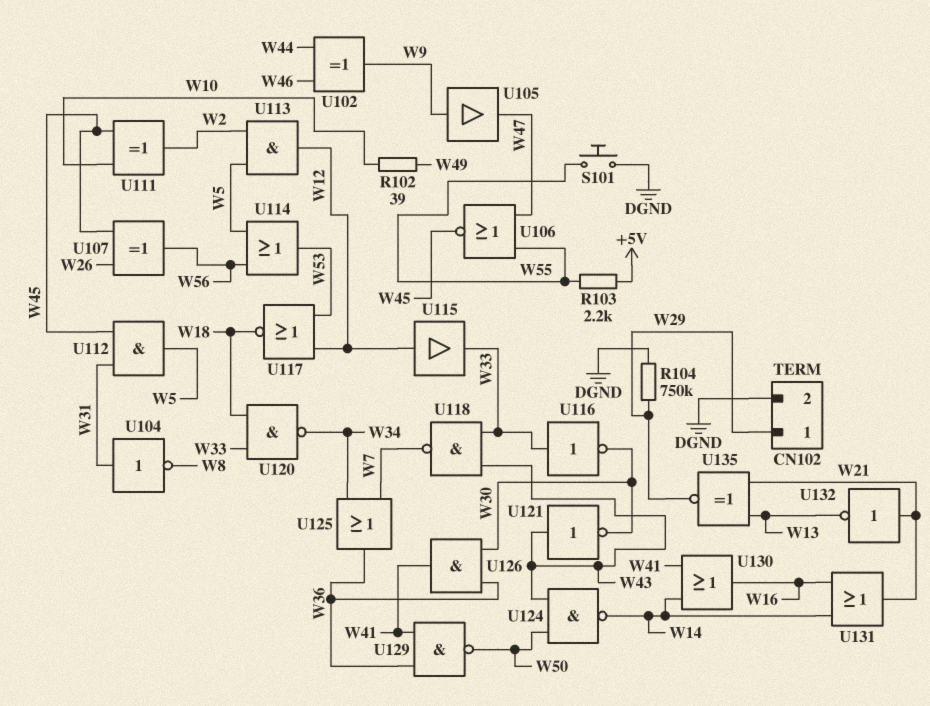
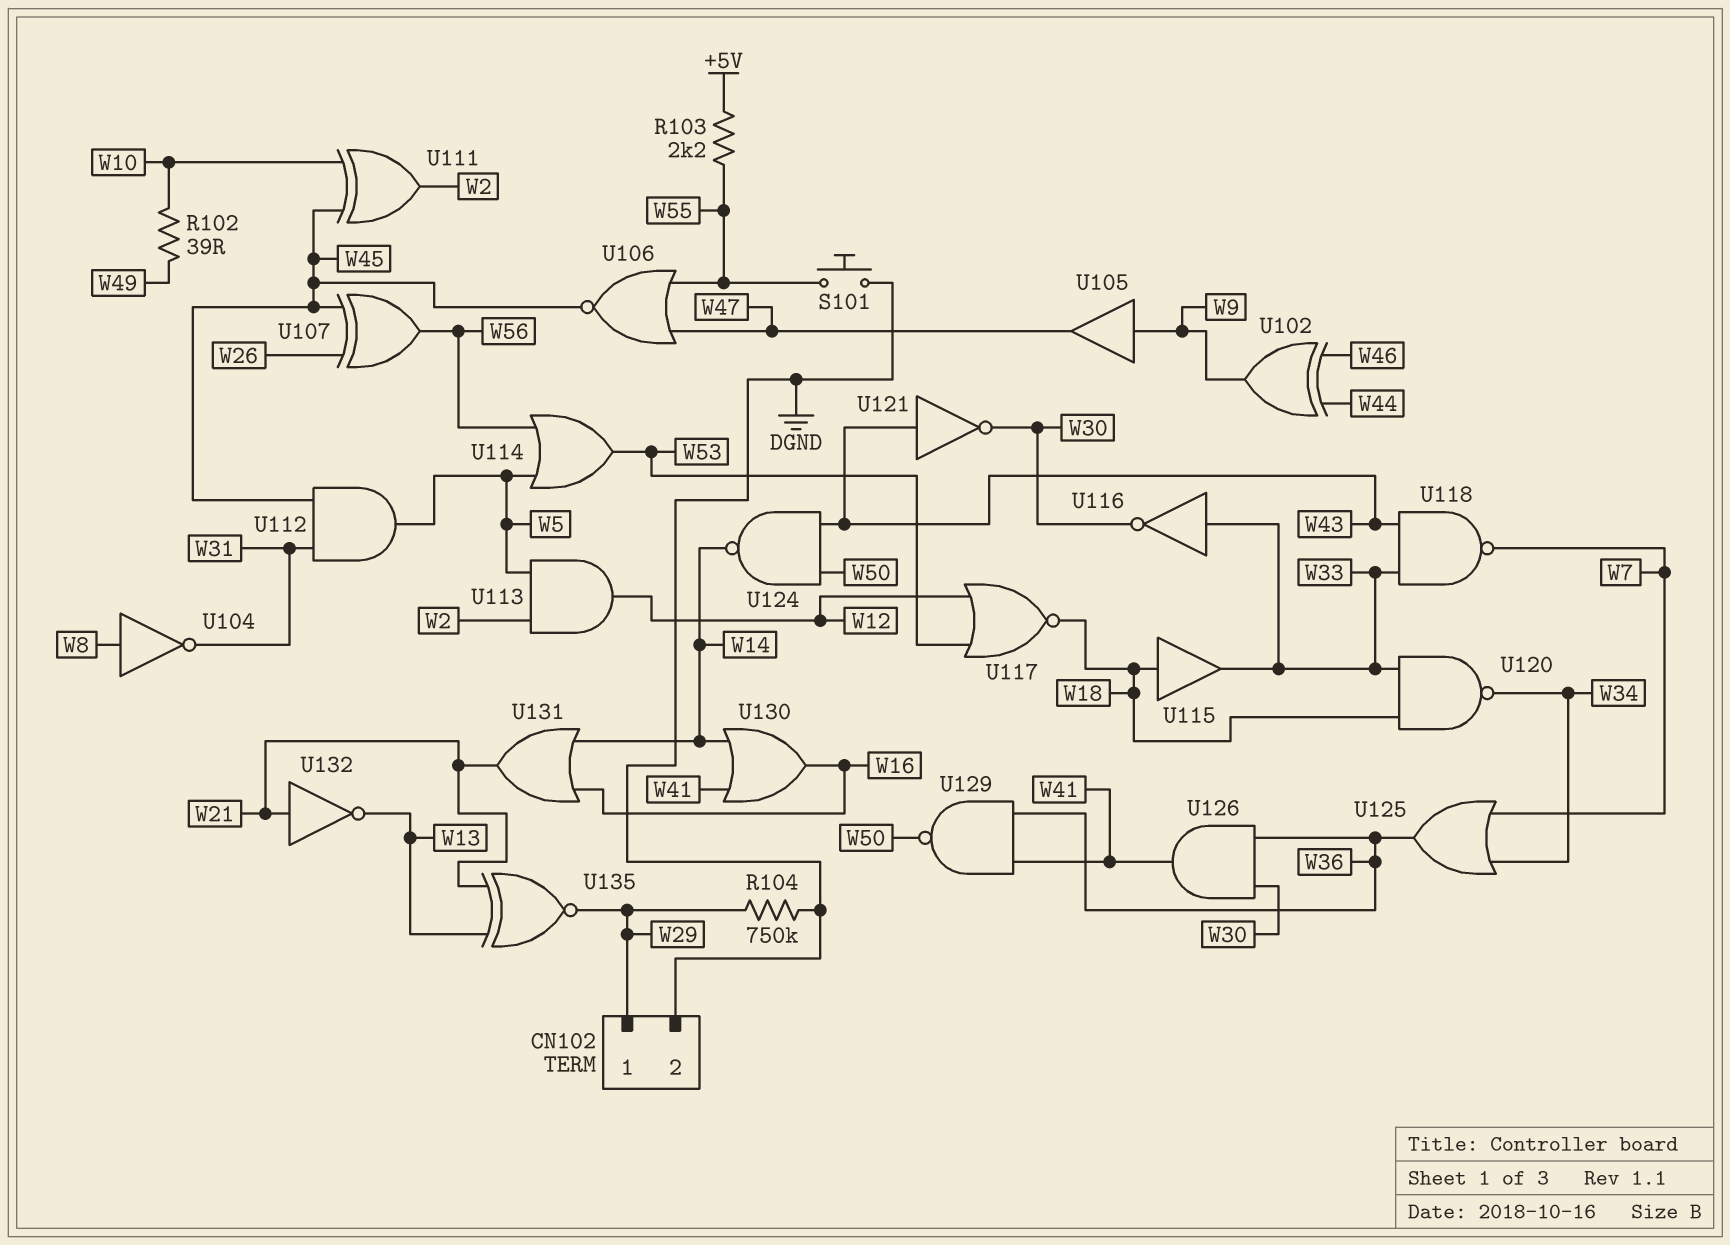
U104: NOT (in W31, out W8) -> NOT (in W8, out W31)
U115: buffer (in W12, out W33) -> buffer (in W18, out W33)

